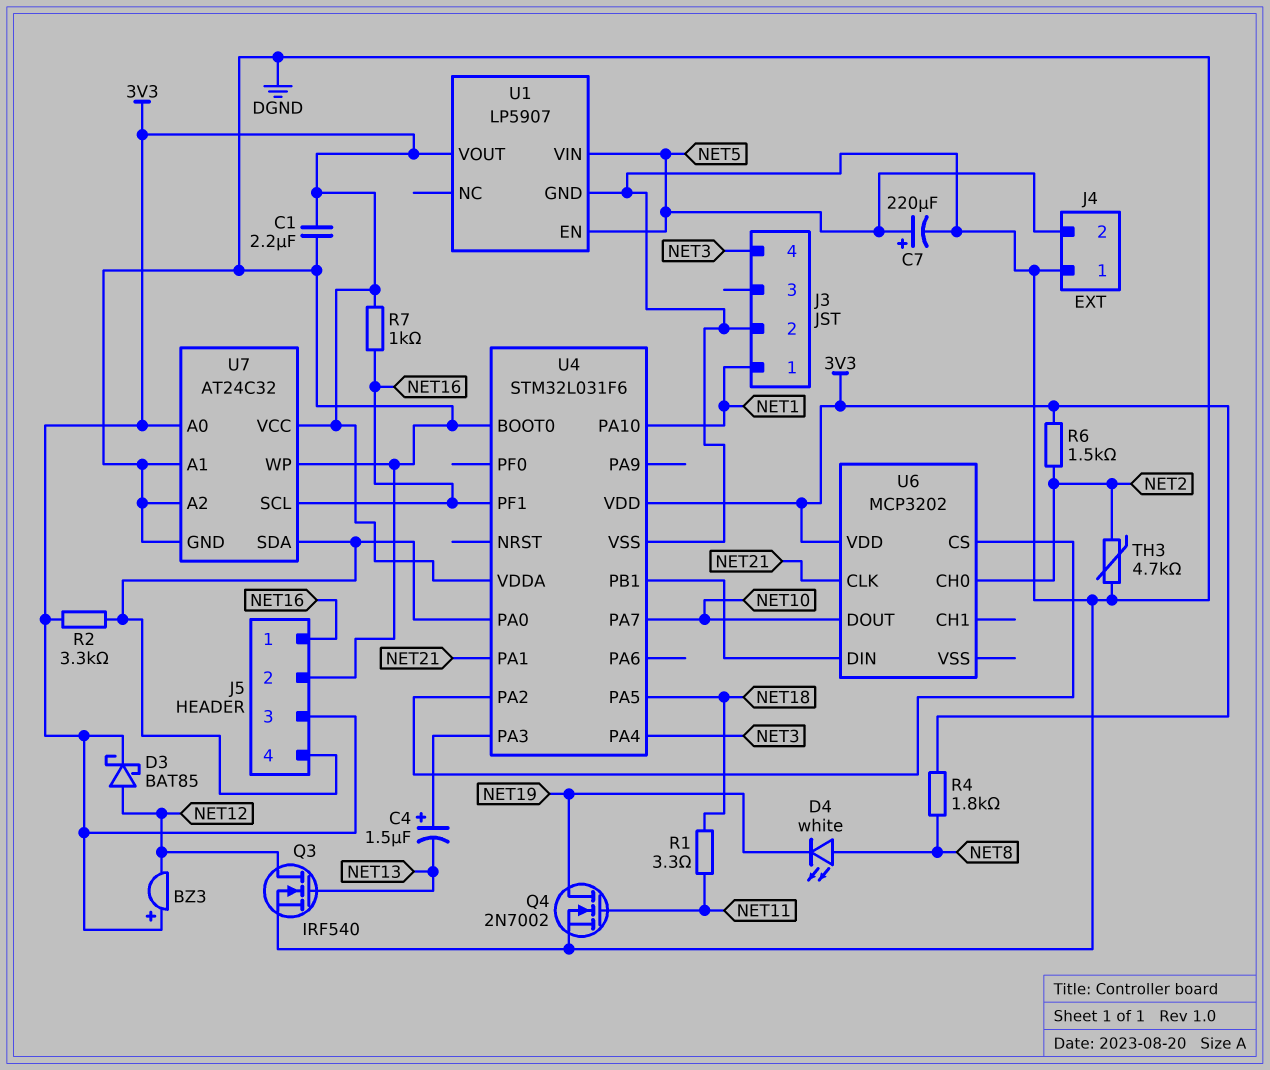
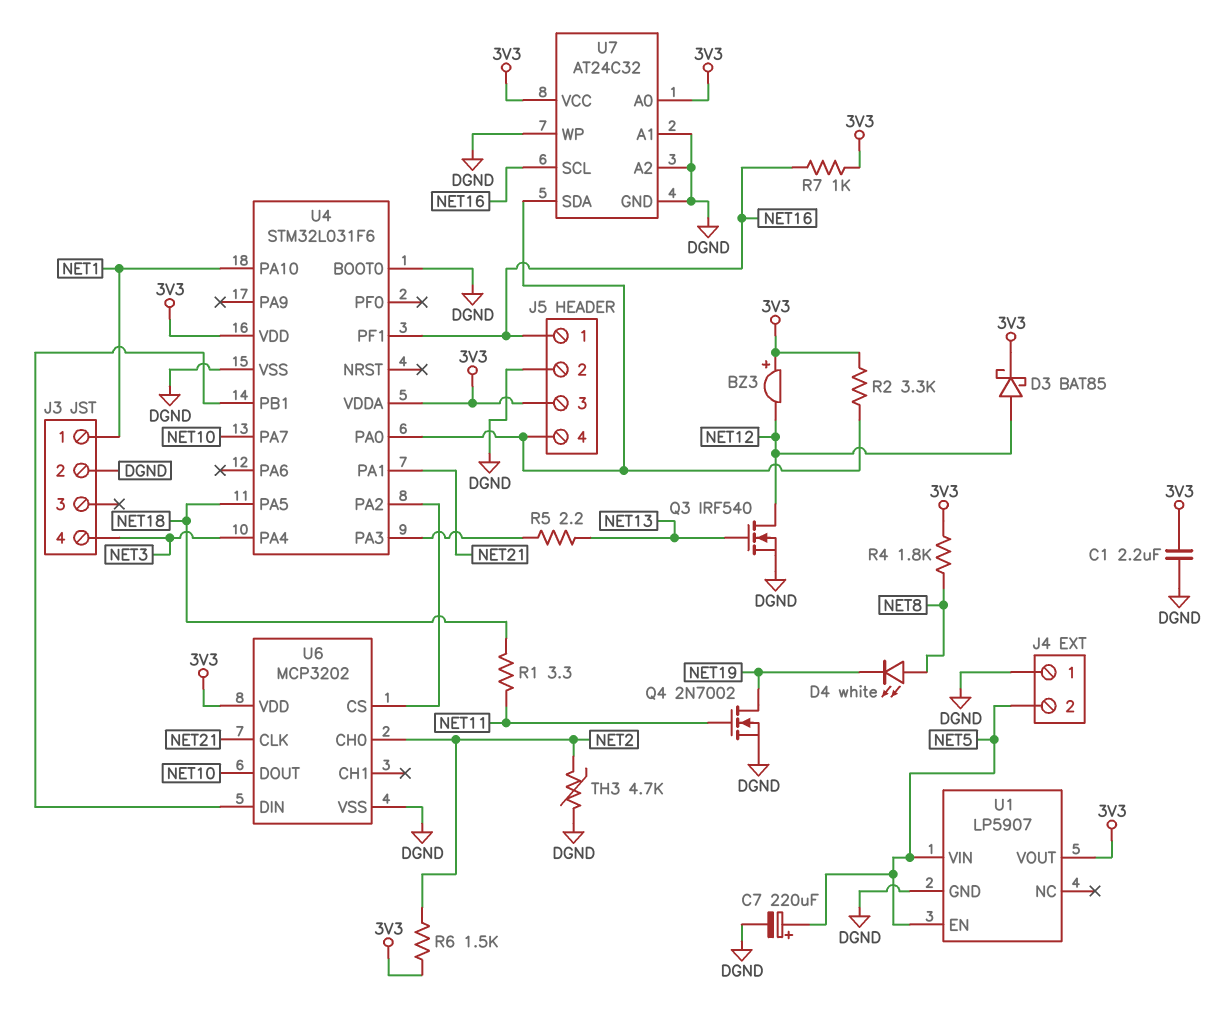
C4: 1.5uF (plus U4/PA3, minus NET13) -> none
R5: none -> 2.2 (NET13, U4/PA3)
U6 pin VSS: none -> DGND

